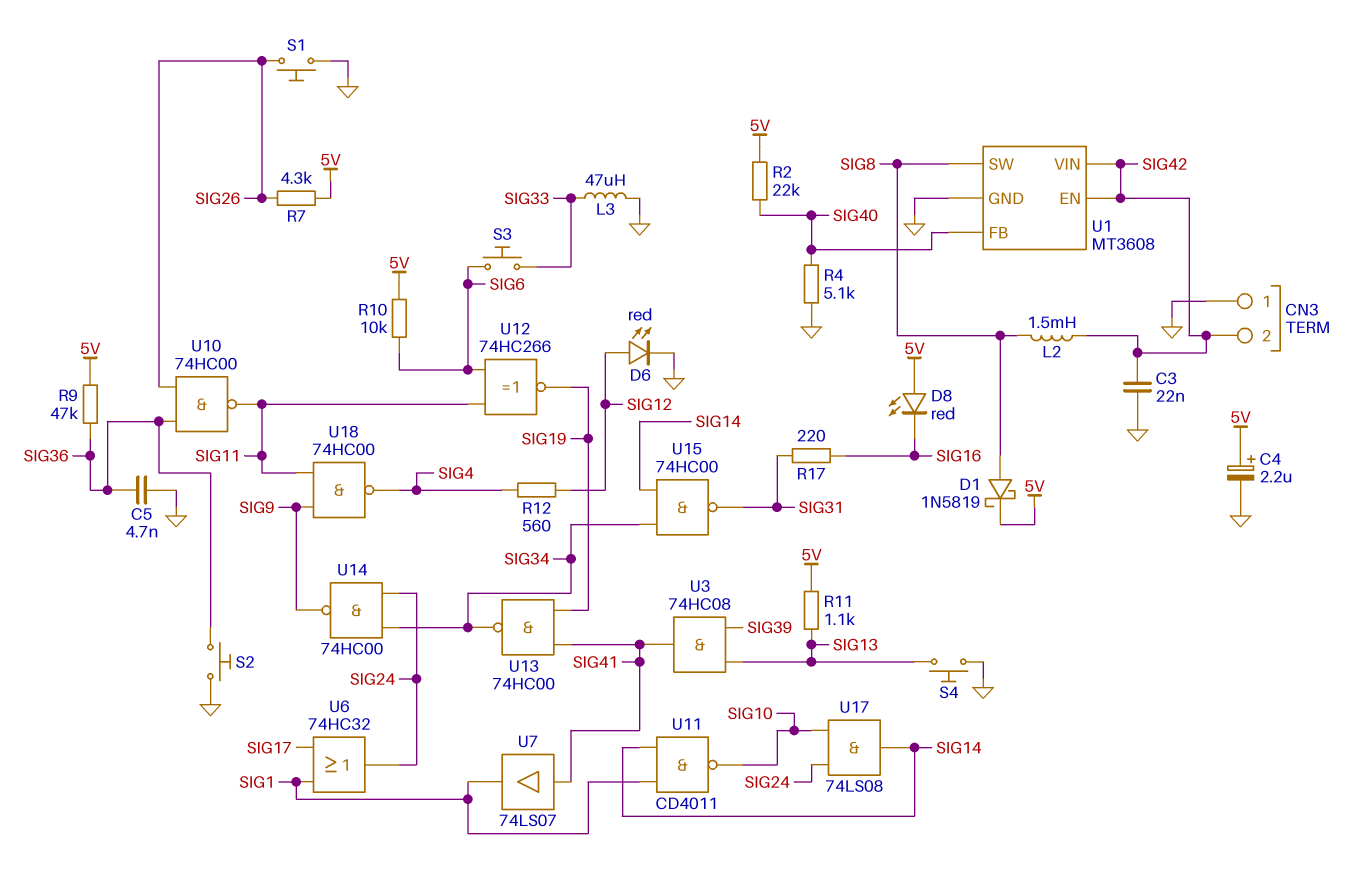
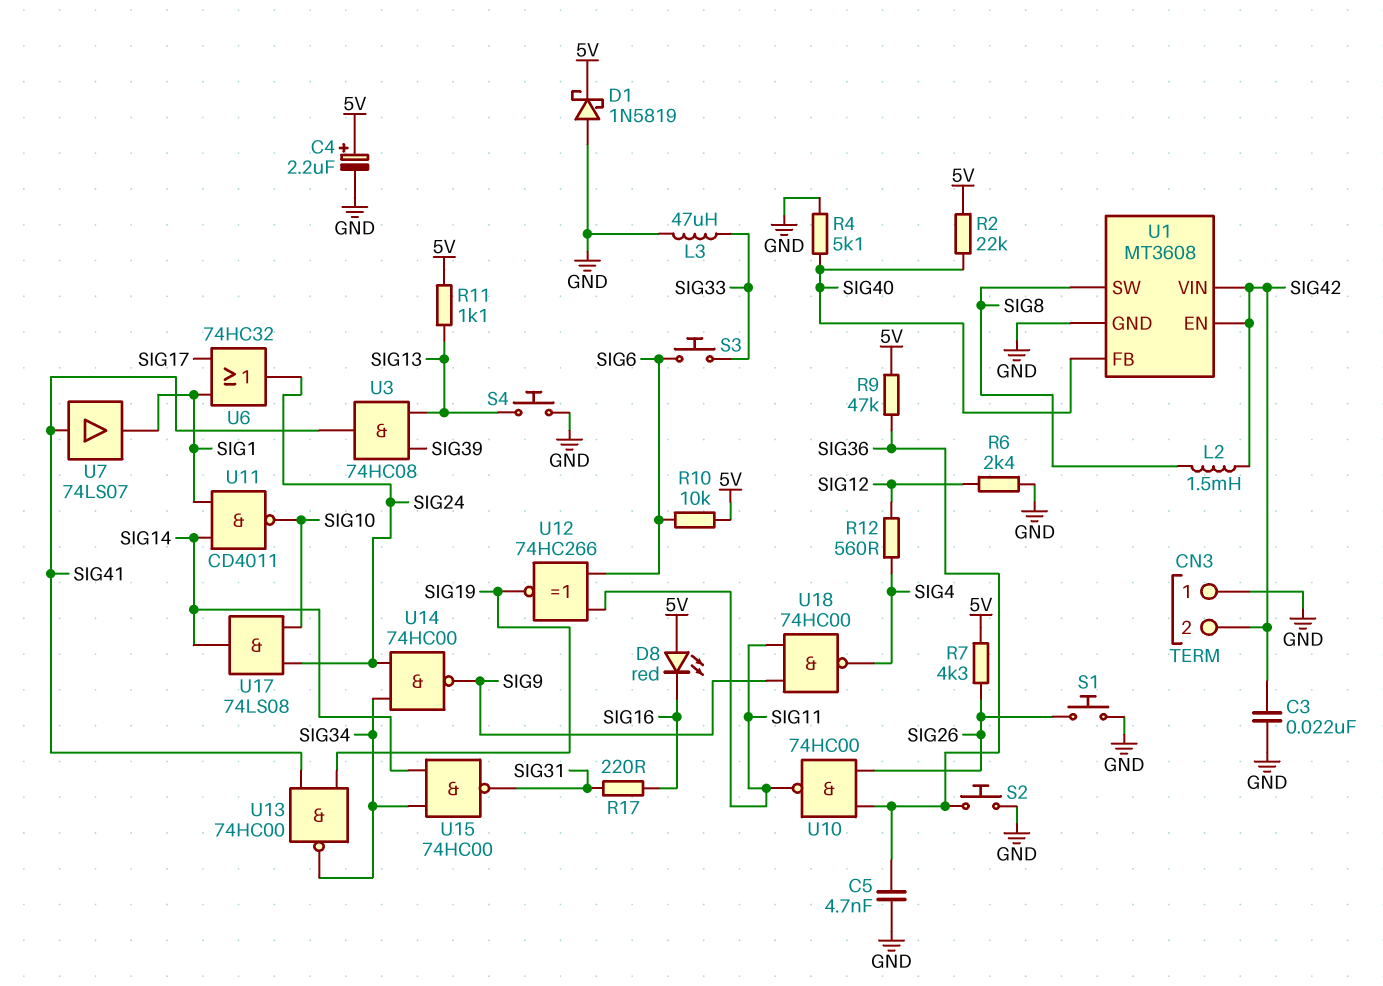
D1: schottky 1N5819 (A SIG8, K 5V) -> schottky 1N5819 (A GND, K 5V)
D6: LED red (A SIG12, K GND) -> none
R6: none -> 2.4k (GND, SIG12)

